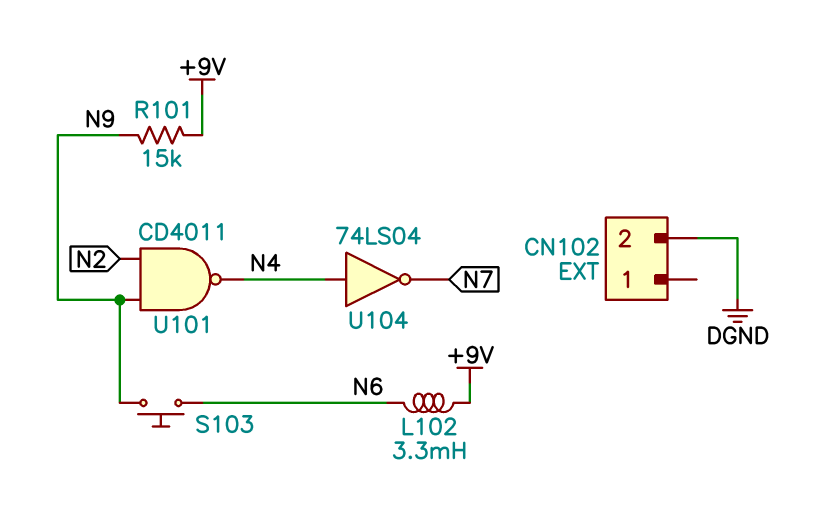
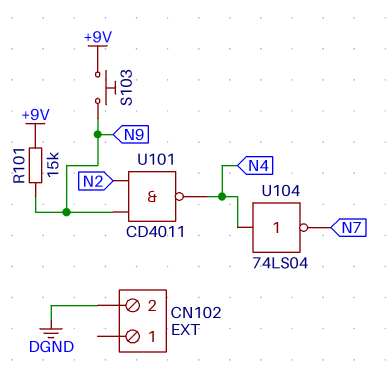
L102: 3.3mH (+9V, N6) -> none
S103: button (N6, N9) -> button (+9V, N9)

